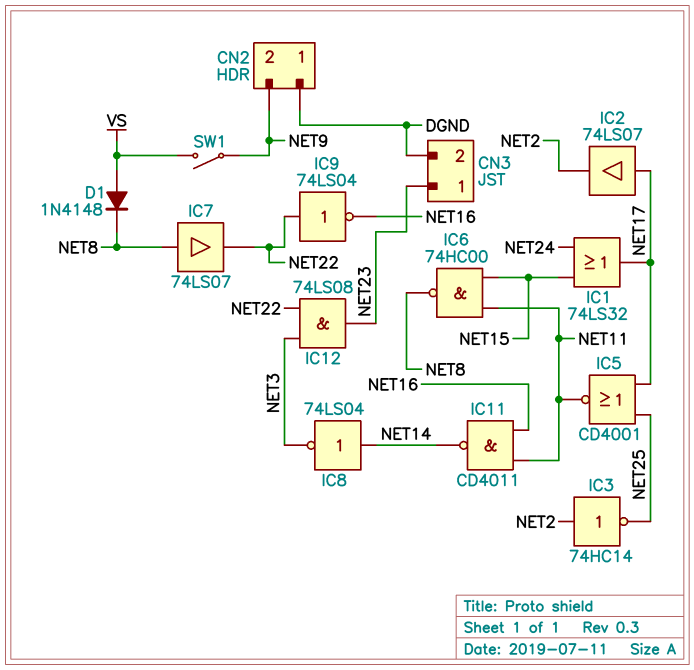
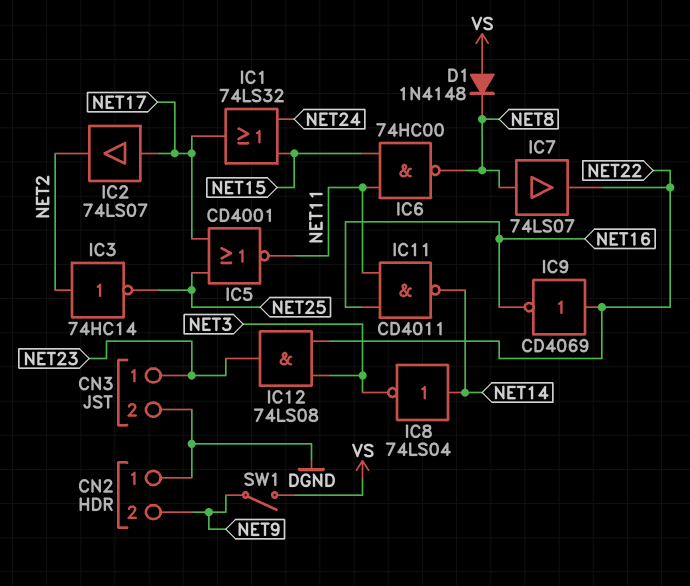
IC9: NOT 74LS04 (in NET22, out NET16) -> NOT CD4069 (in NET22, out NET16)

